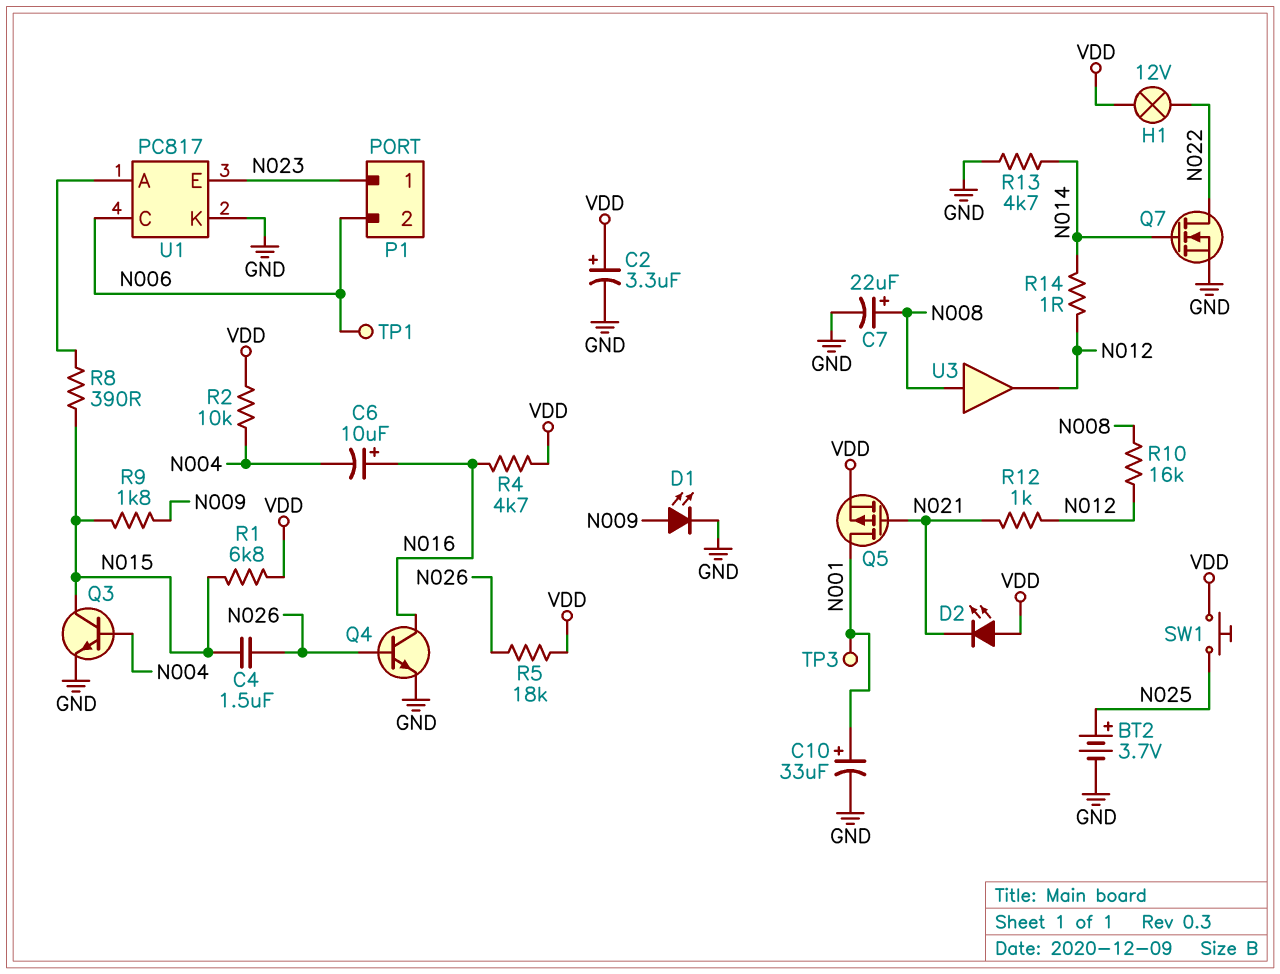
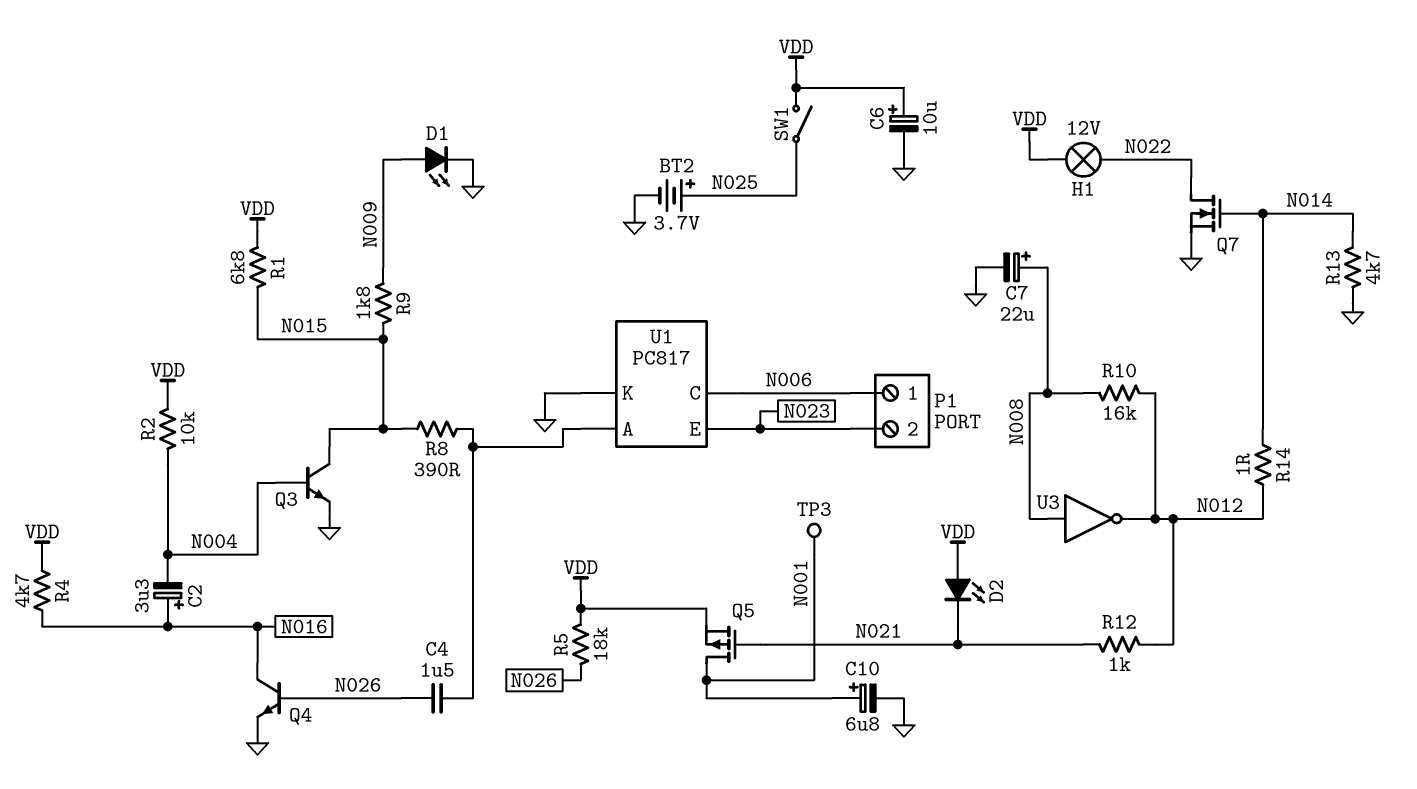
C2: 3.3uF (plus VDD, minus GND) -> 3.3uF (plus N016, minus N004)
C4: 1.5uF (N015, N026) -> 1.5uF (N026, U1/A)
C6: 10uF (plus N016, minus N004) -> 10uF (plus VDD, minus GND)
C10: 33uF (plus N001, minus GND) -> 6.8uF (plus N001, minus GND)
P1 pin 1: N023 -> N006
P1 pin 2: N006 -> N023
SW1: button (N025, VDD) -> switch (N025, VDD)
TP1: test point (N006) -> none
U3: buffer (in N008, out N012) -> NOT (in N008, out N012)

